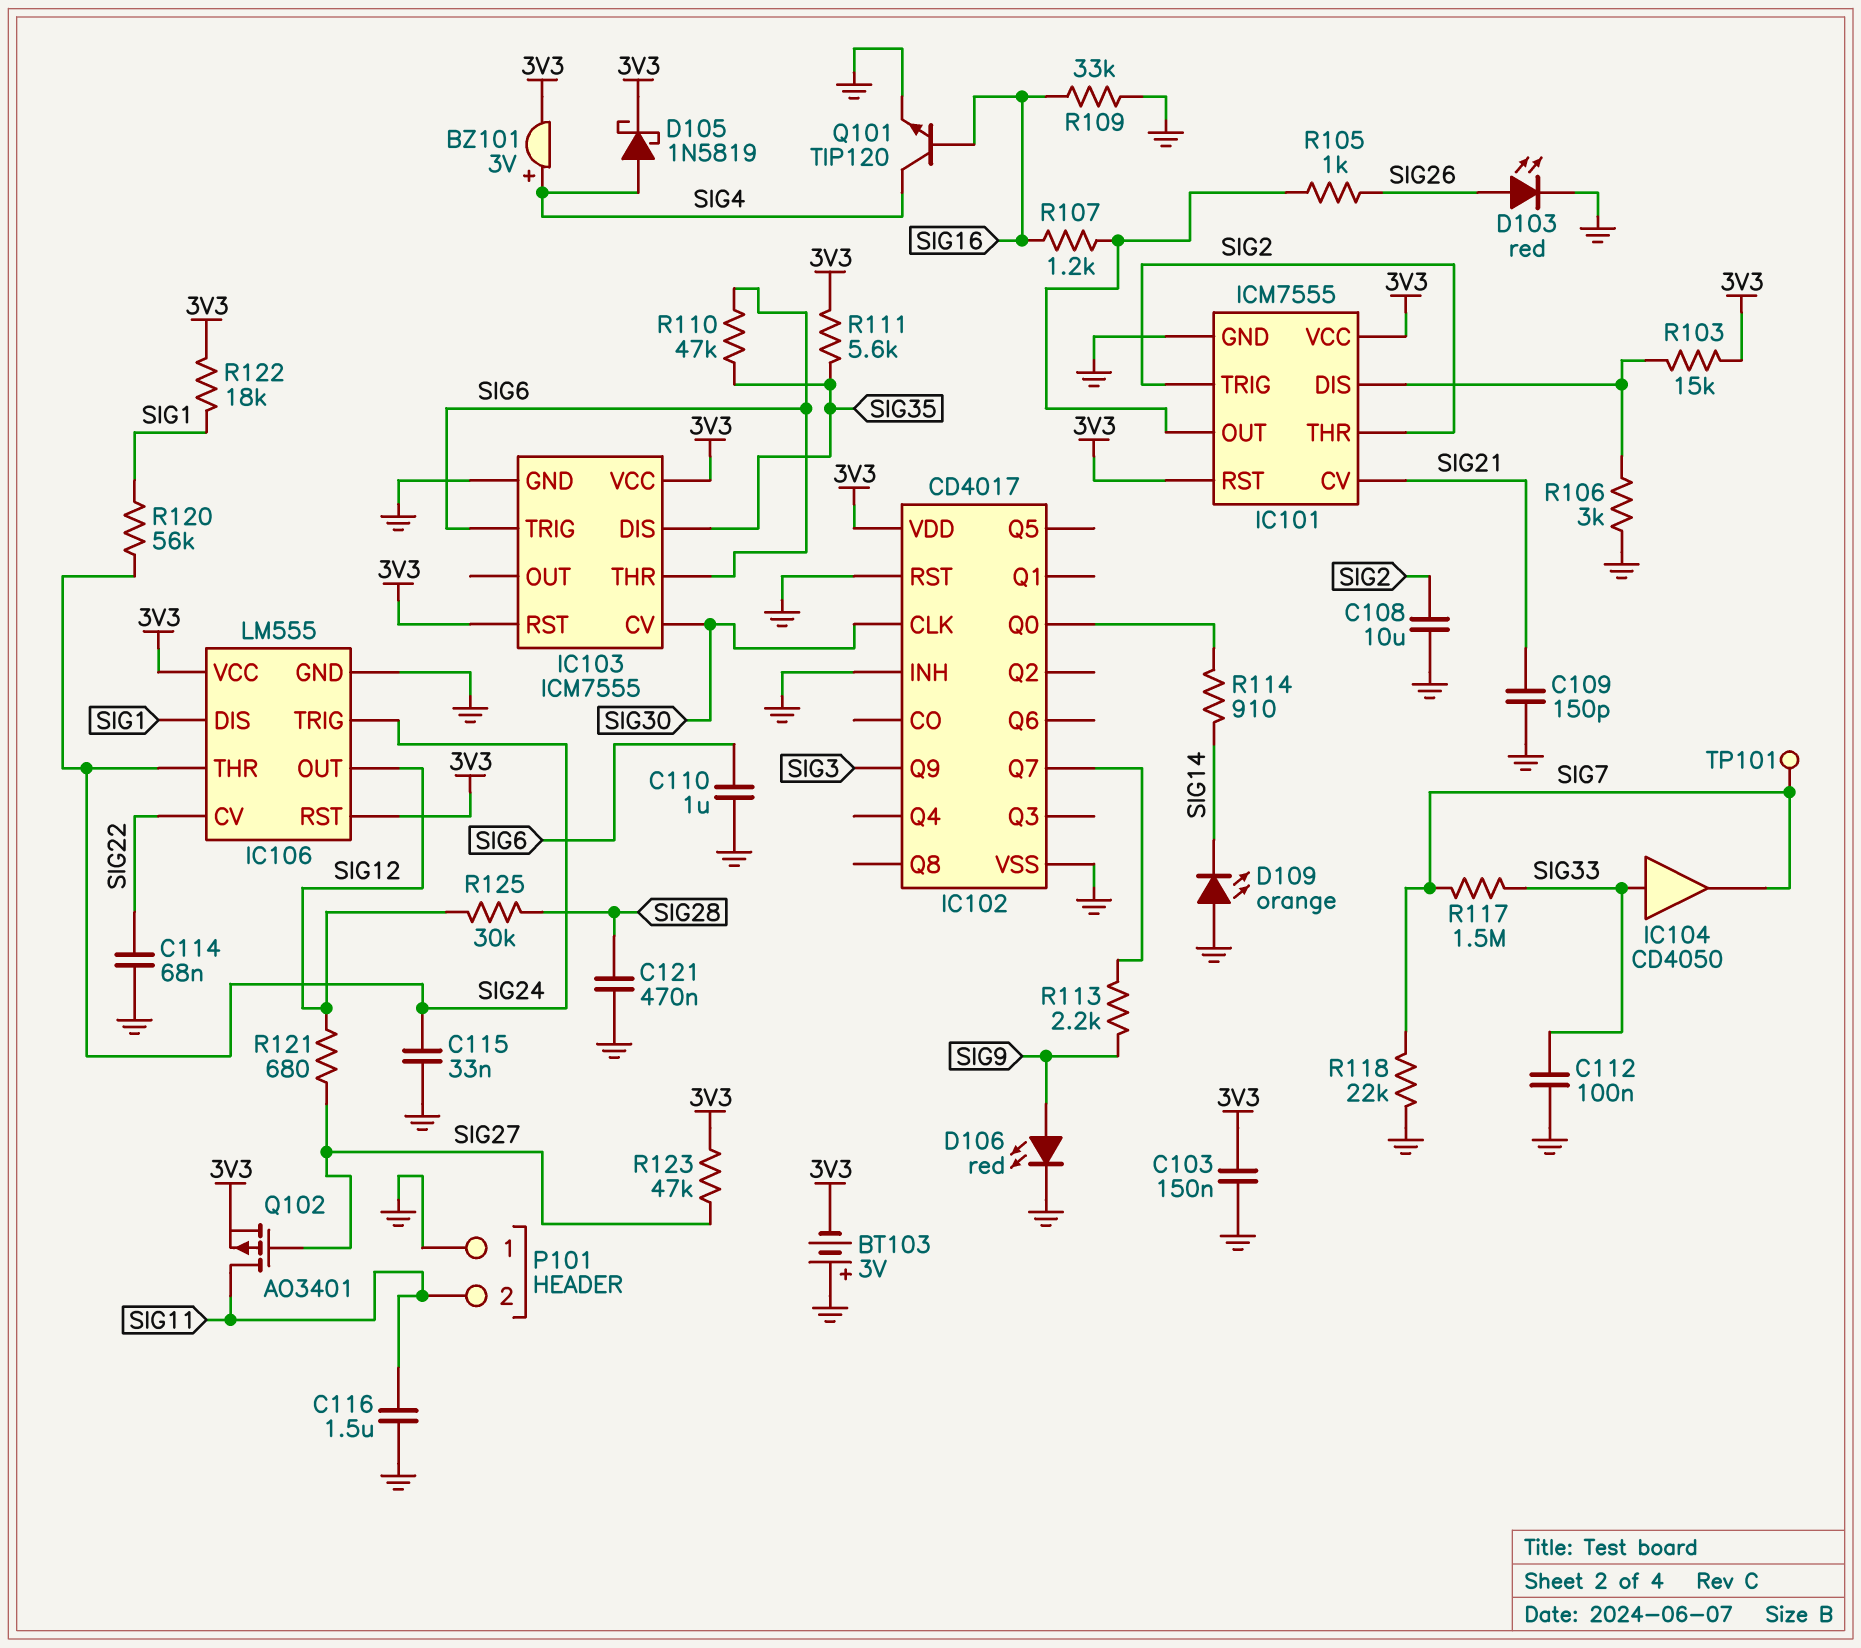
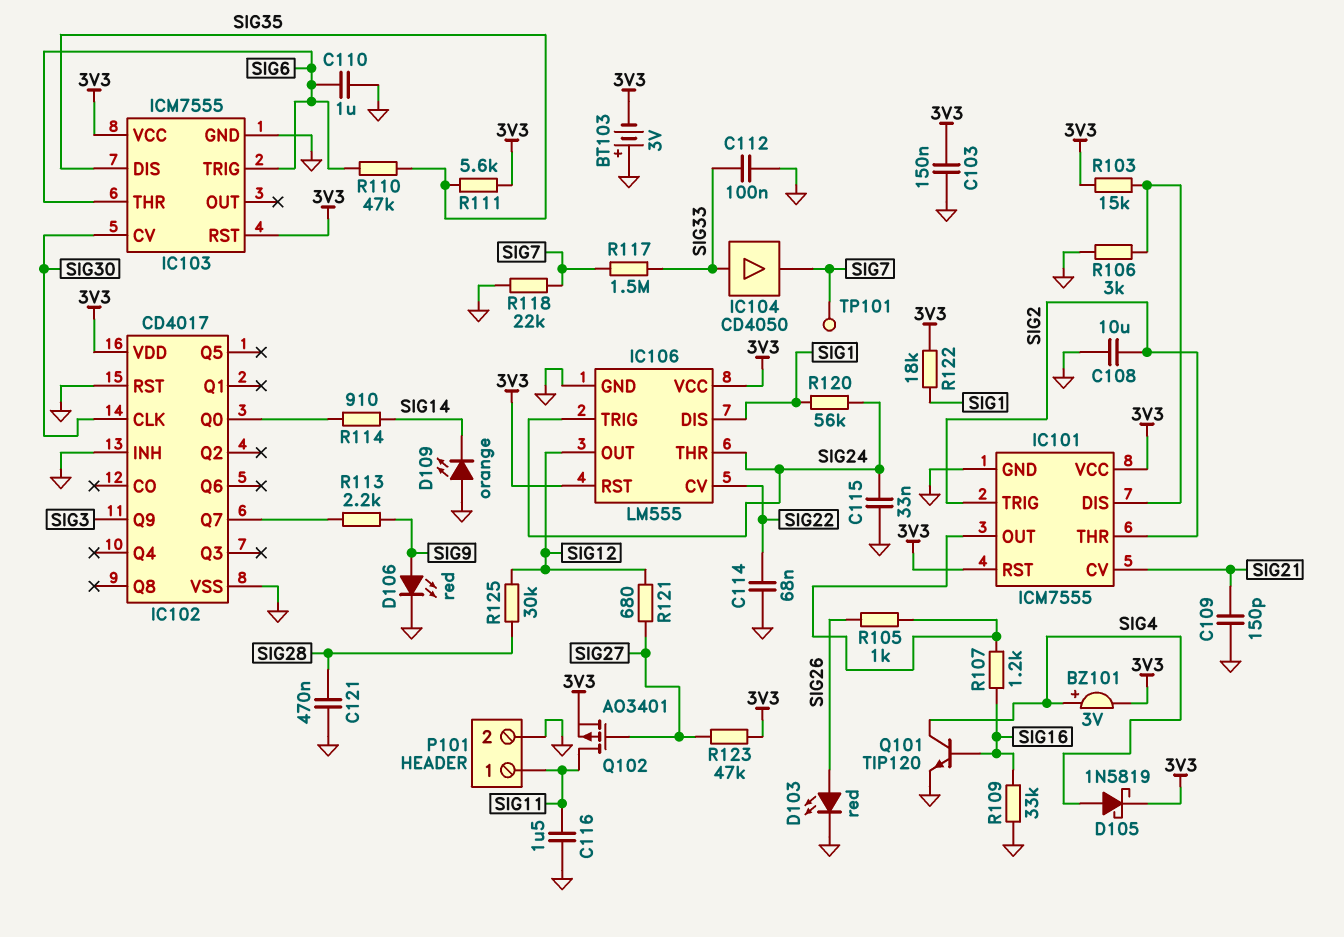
P101 pin 1: GND -> SIG11
P101 pin 2: SIG11 -> GND

